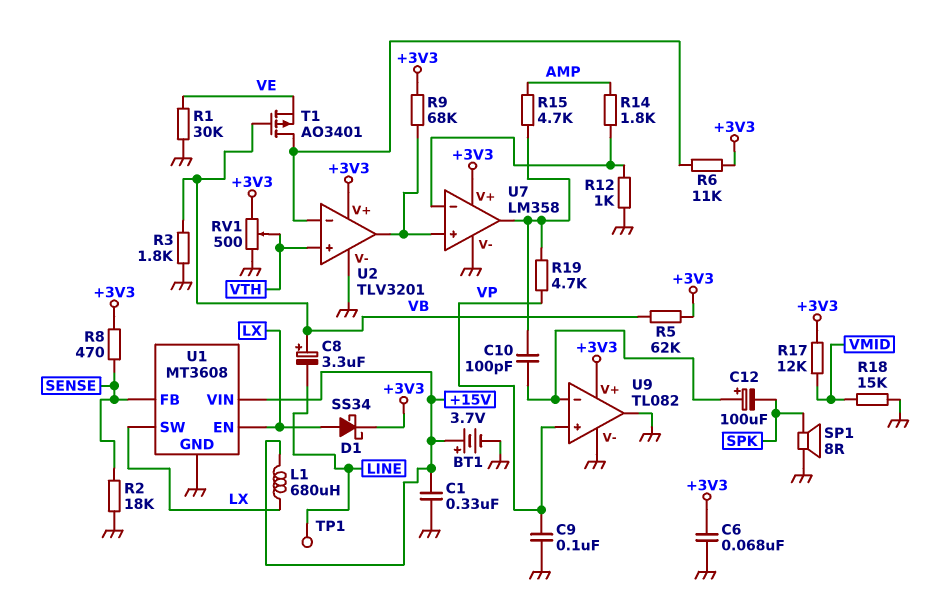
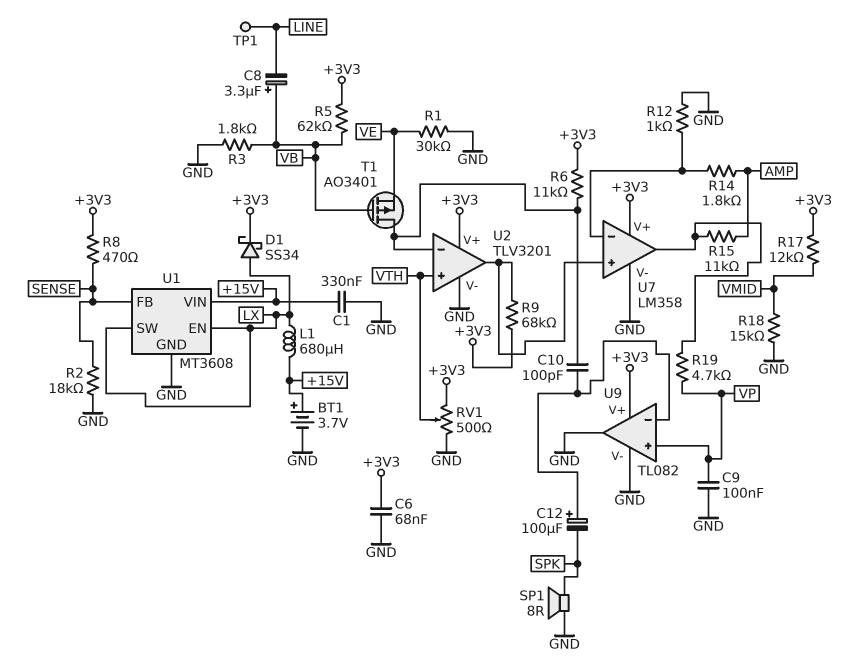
C10: 100pF (U7/out, U9/in-) -> 100pF (U2/in-, U9/in-)
R15: 4.7k (AMP, U7/out) -> 11k (AMP, U7/out)

